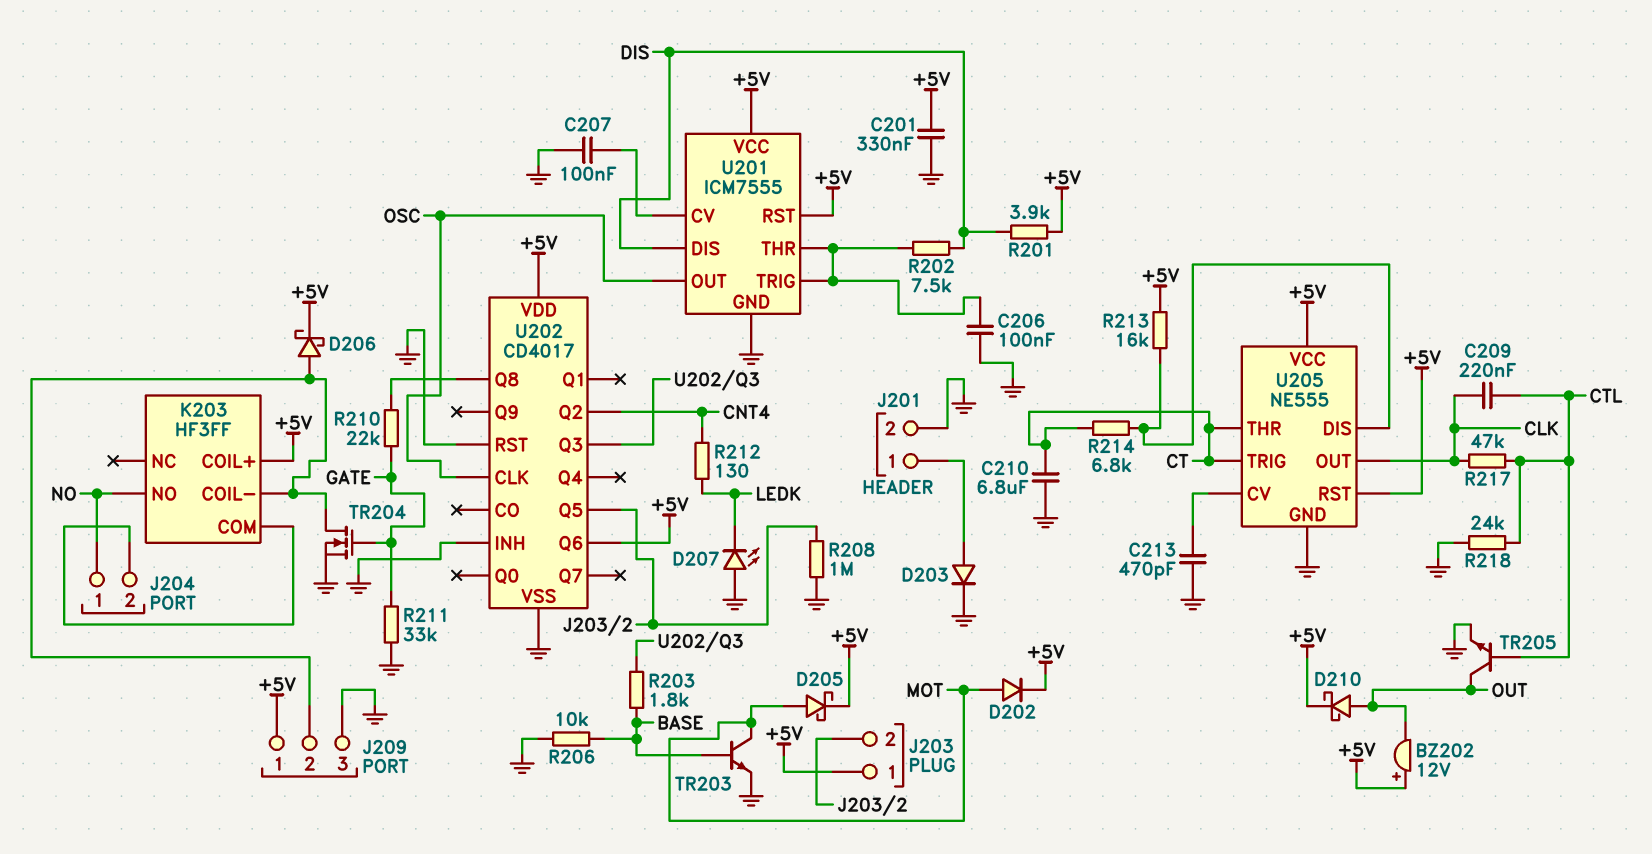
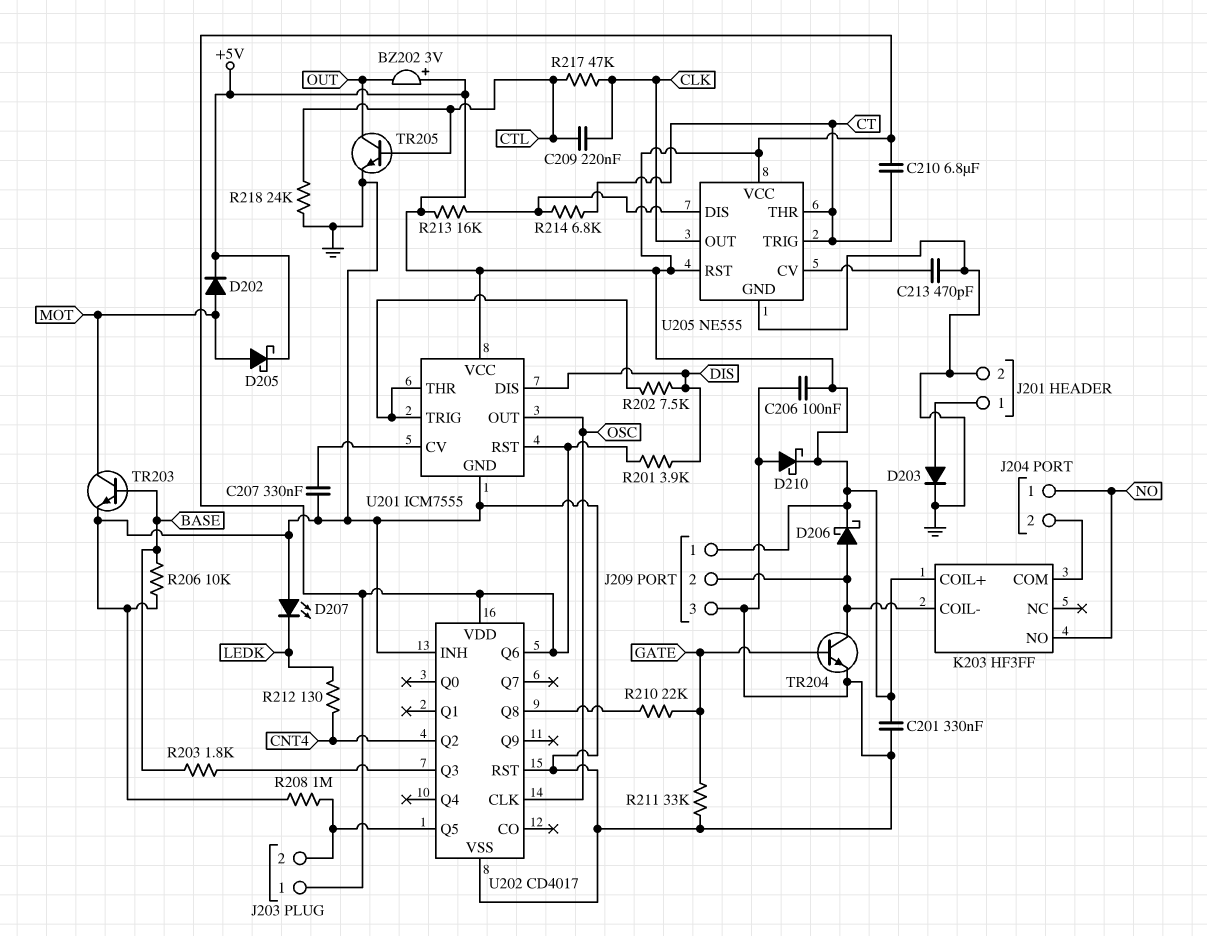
BZ202: buzzer 12V (plus +5V, minus OUT) -> buzzer 3V (plus +5V, minus OUT)
C206: 100nF (GND, U201/THR) -> 100nF (+5V, GND)
C207: 100nF (GND, U201/CV) -> 330nF (GND, U201/CV)
C210: 6.8uF (CT, GND) -> 6.8uF (+5V, CT)
D210: schottky (A OUT, K +5V) -> schottky (A GND, K +5V)
TR204: NMOS (G GATE, D J209/2, S GND) -> NPN (B GATE, C J209/2, E GND)

